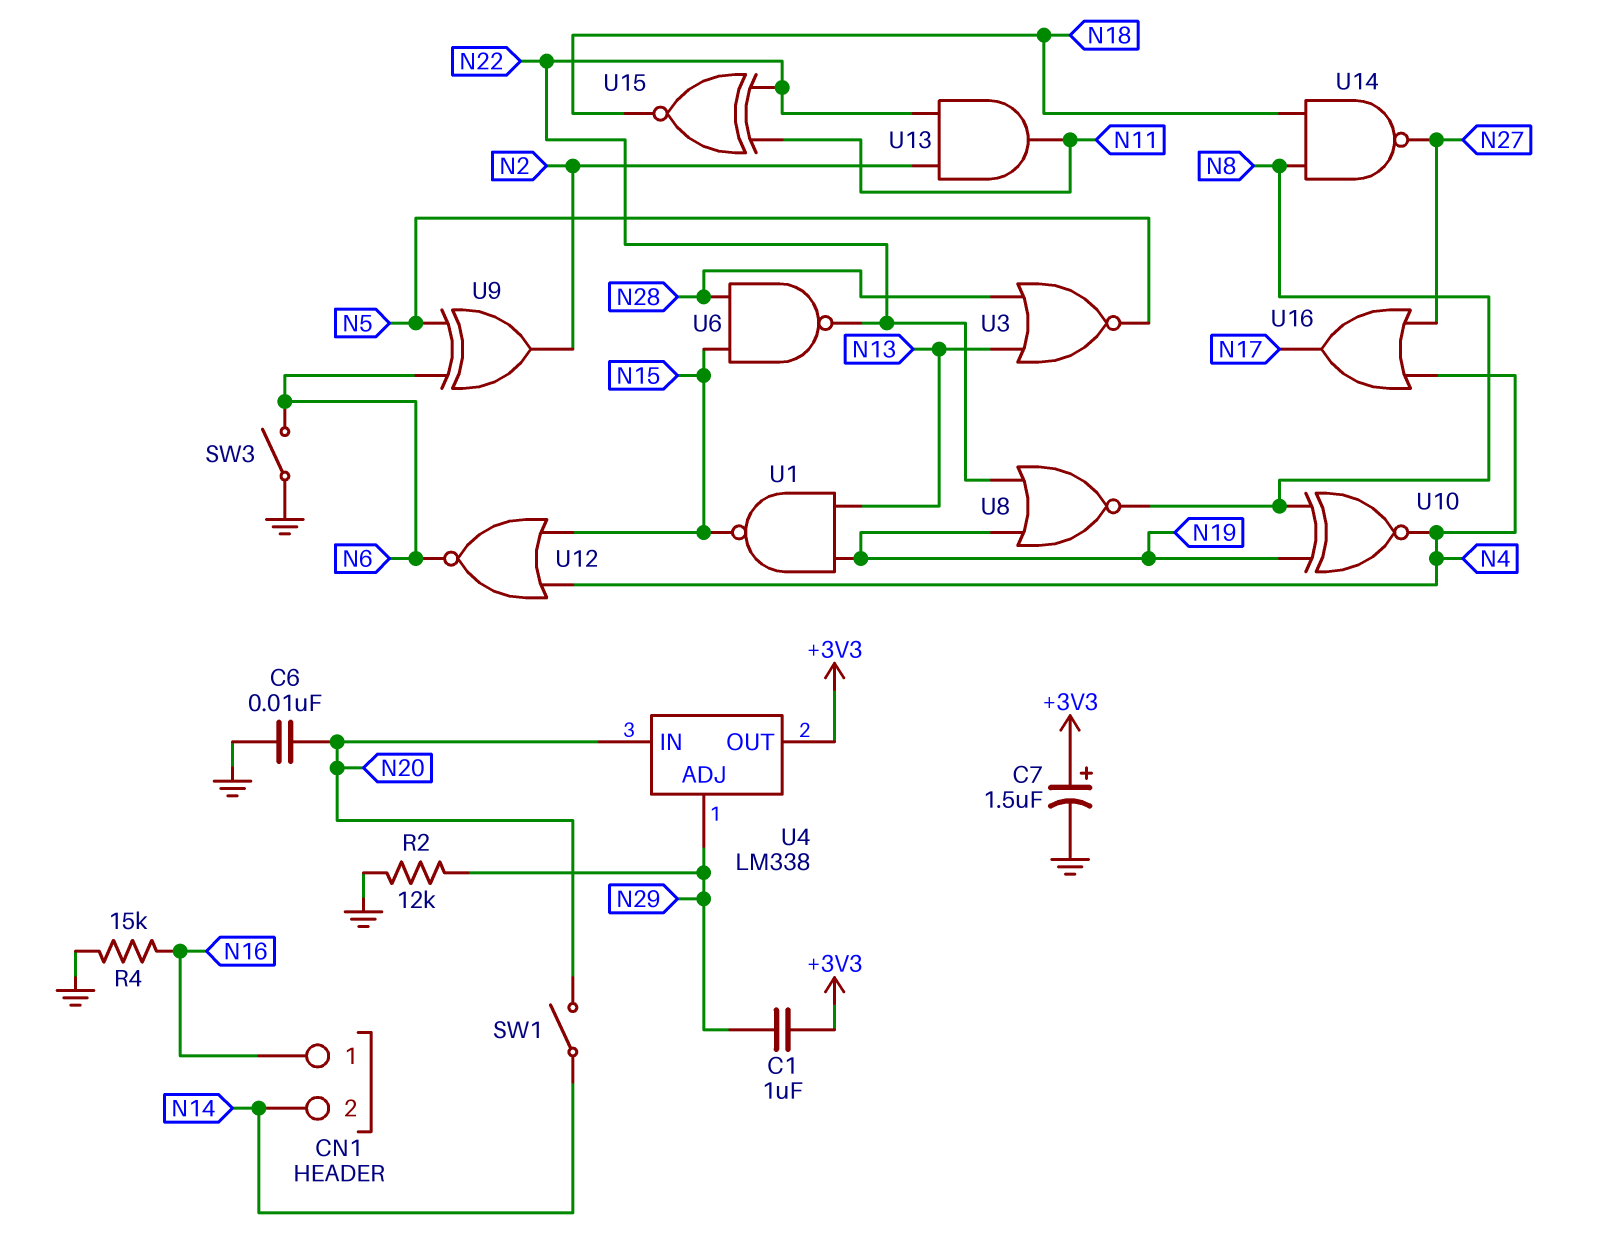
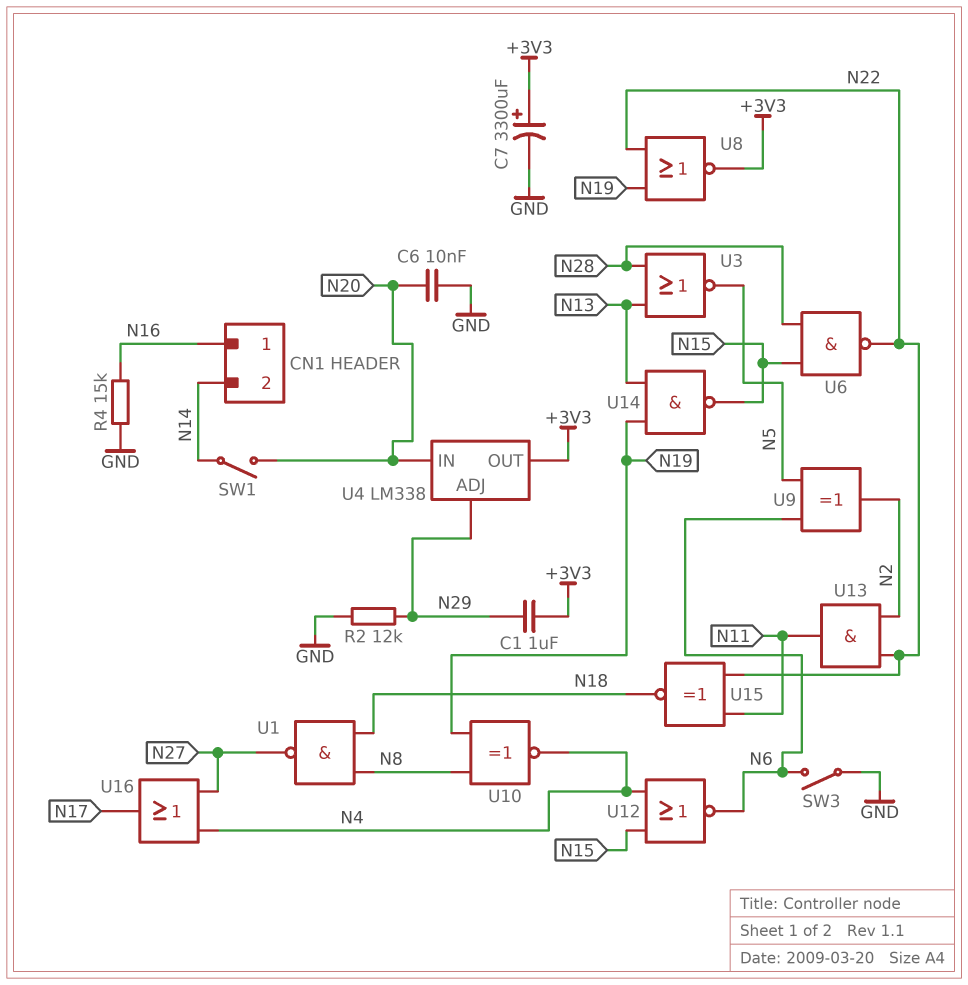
C7: 1.5uF (plus +3V3, minus GND) -> 3300uF (plus +3V3, minus GND)
U1: NAND (in N13, in N19, out N15) -> NAND (in N8, in N18, out N27)
U8: NOR (in N19, in N22, out N8) -> NOR (in N19, in N22, out +3V3)
U14: NAND (in N8, in N18, out N27) -> NAND (in N13, in N19, out N15)

